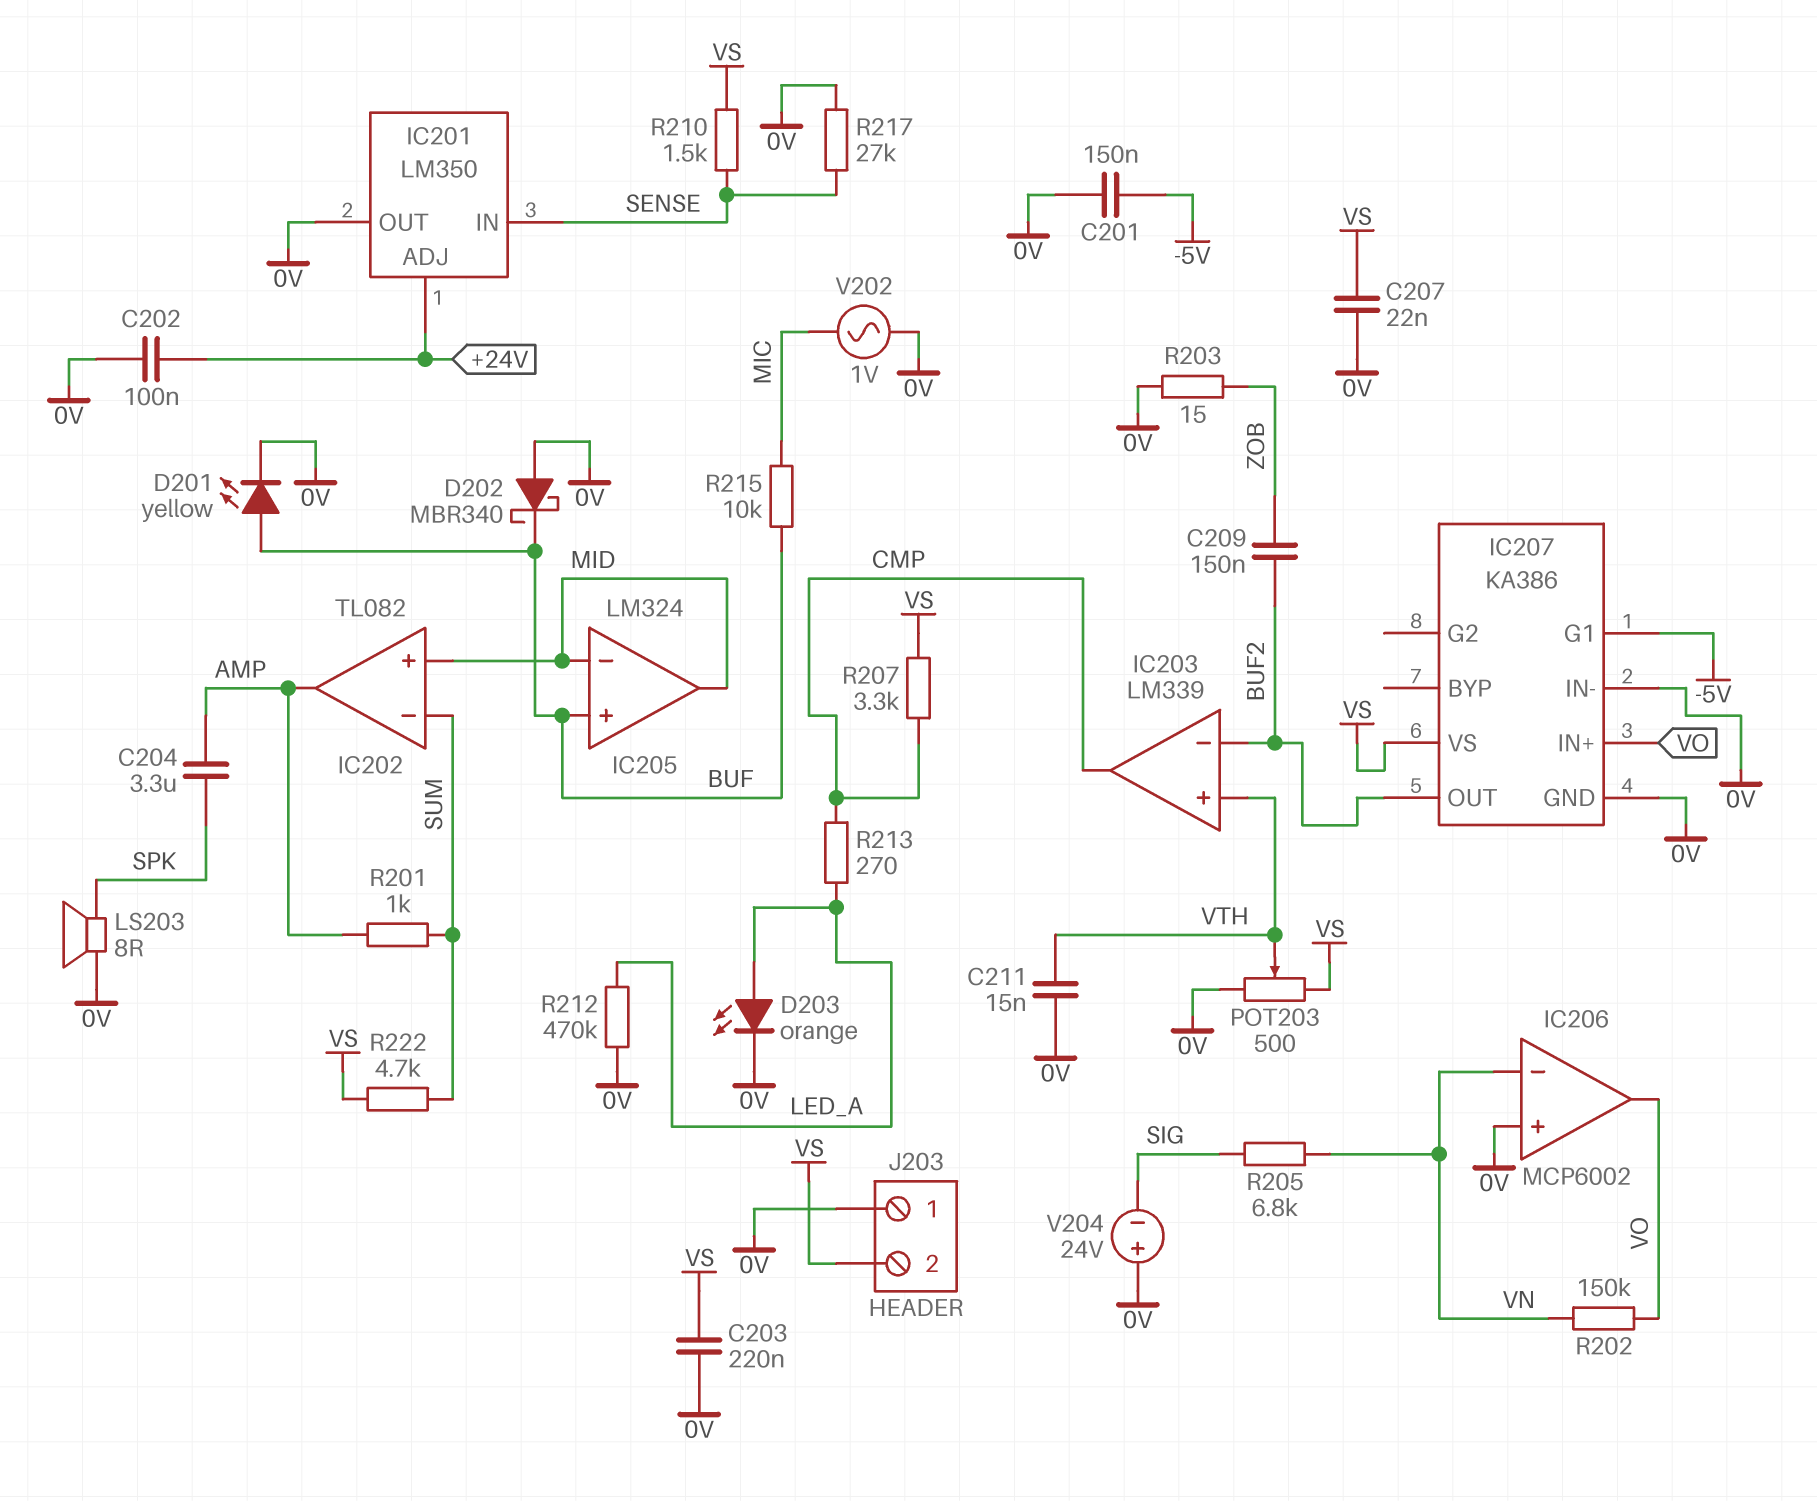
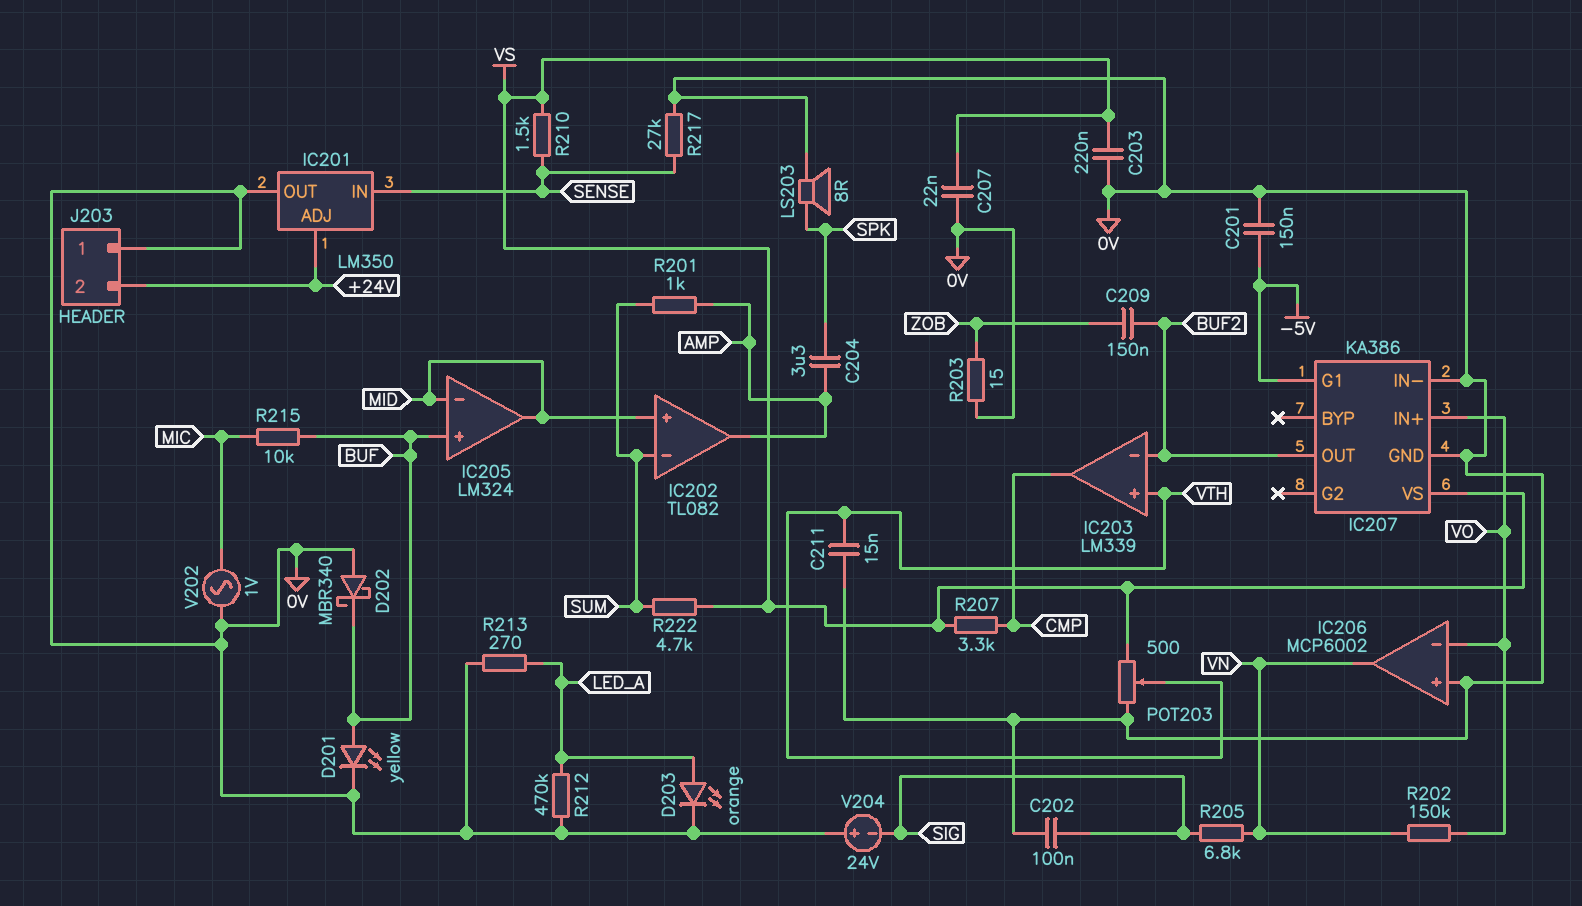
C202: 100nF (+24V, 0V) -> 100nF (0V, SIG)
IC206 pin in-: VN -> VO
IC206 pin out: VO -> VN
J203 pin 2: VS -> +24V
R213: 270 (CMP, LED_A) -> 270 (0V, LED_A)

